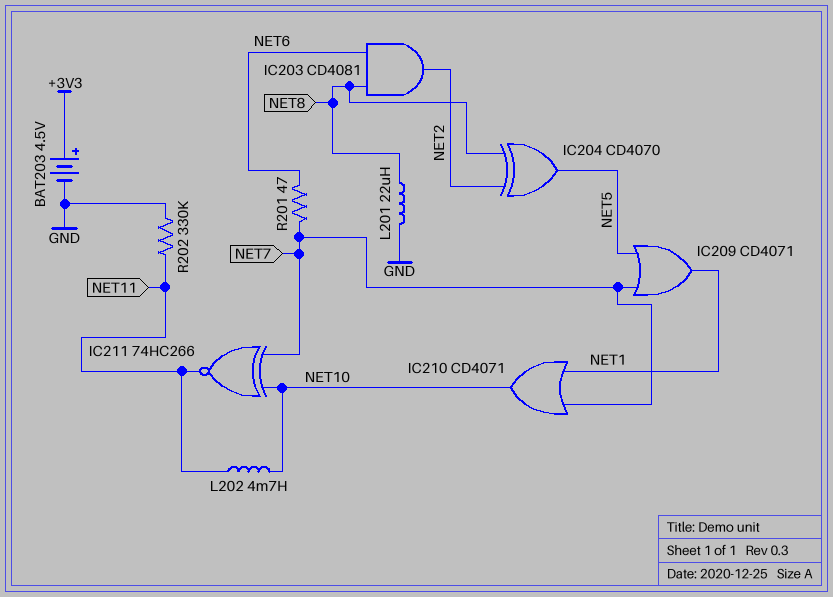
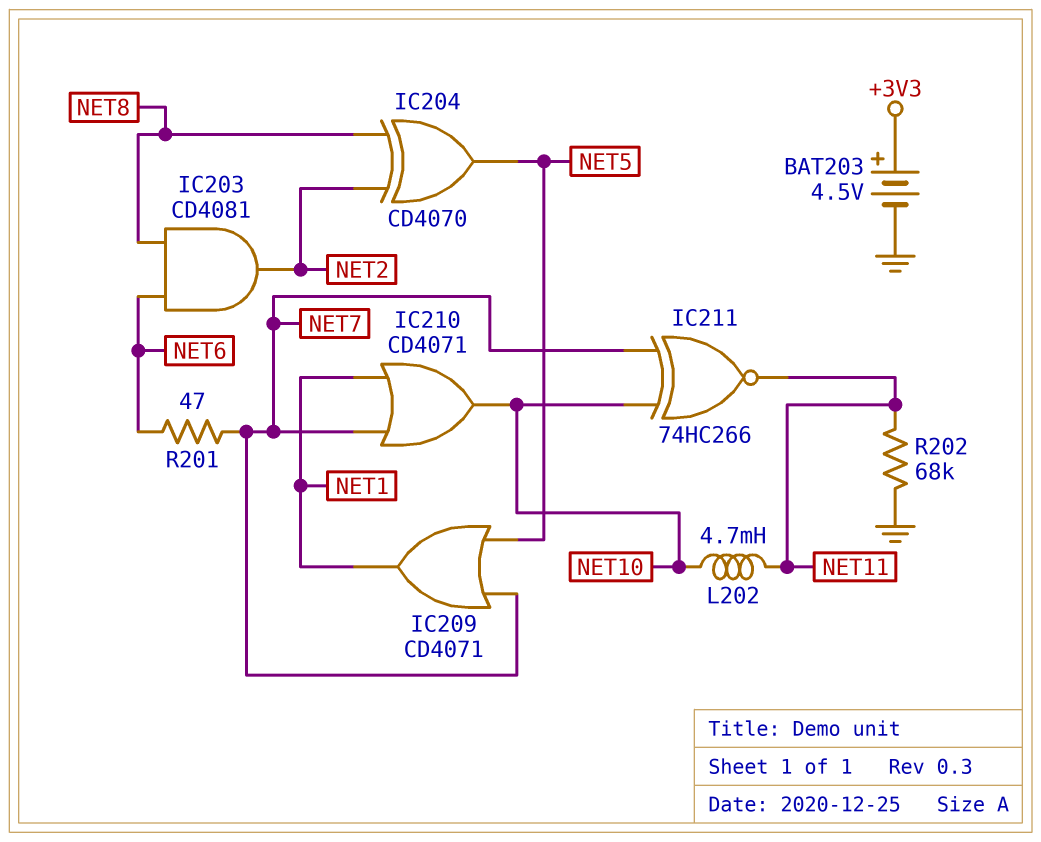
L201: 22uH (GND, NET8) -> none
R202: 330k (GND, NET11) -> 68k (GND, NET11)

